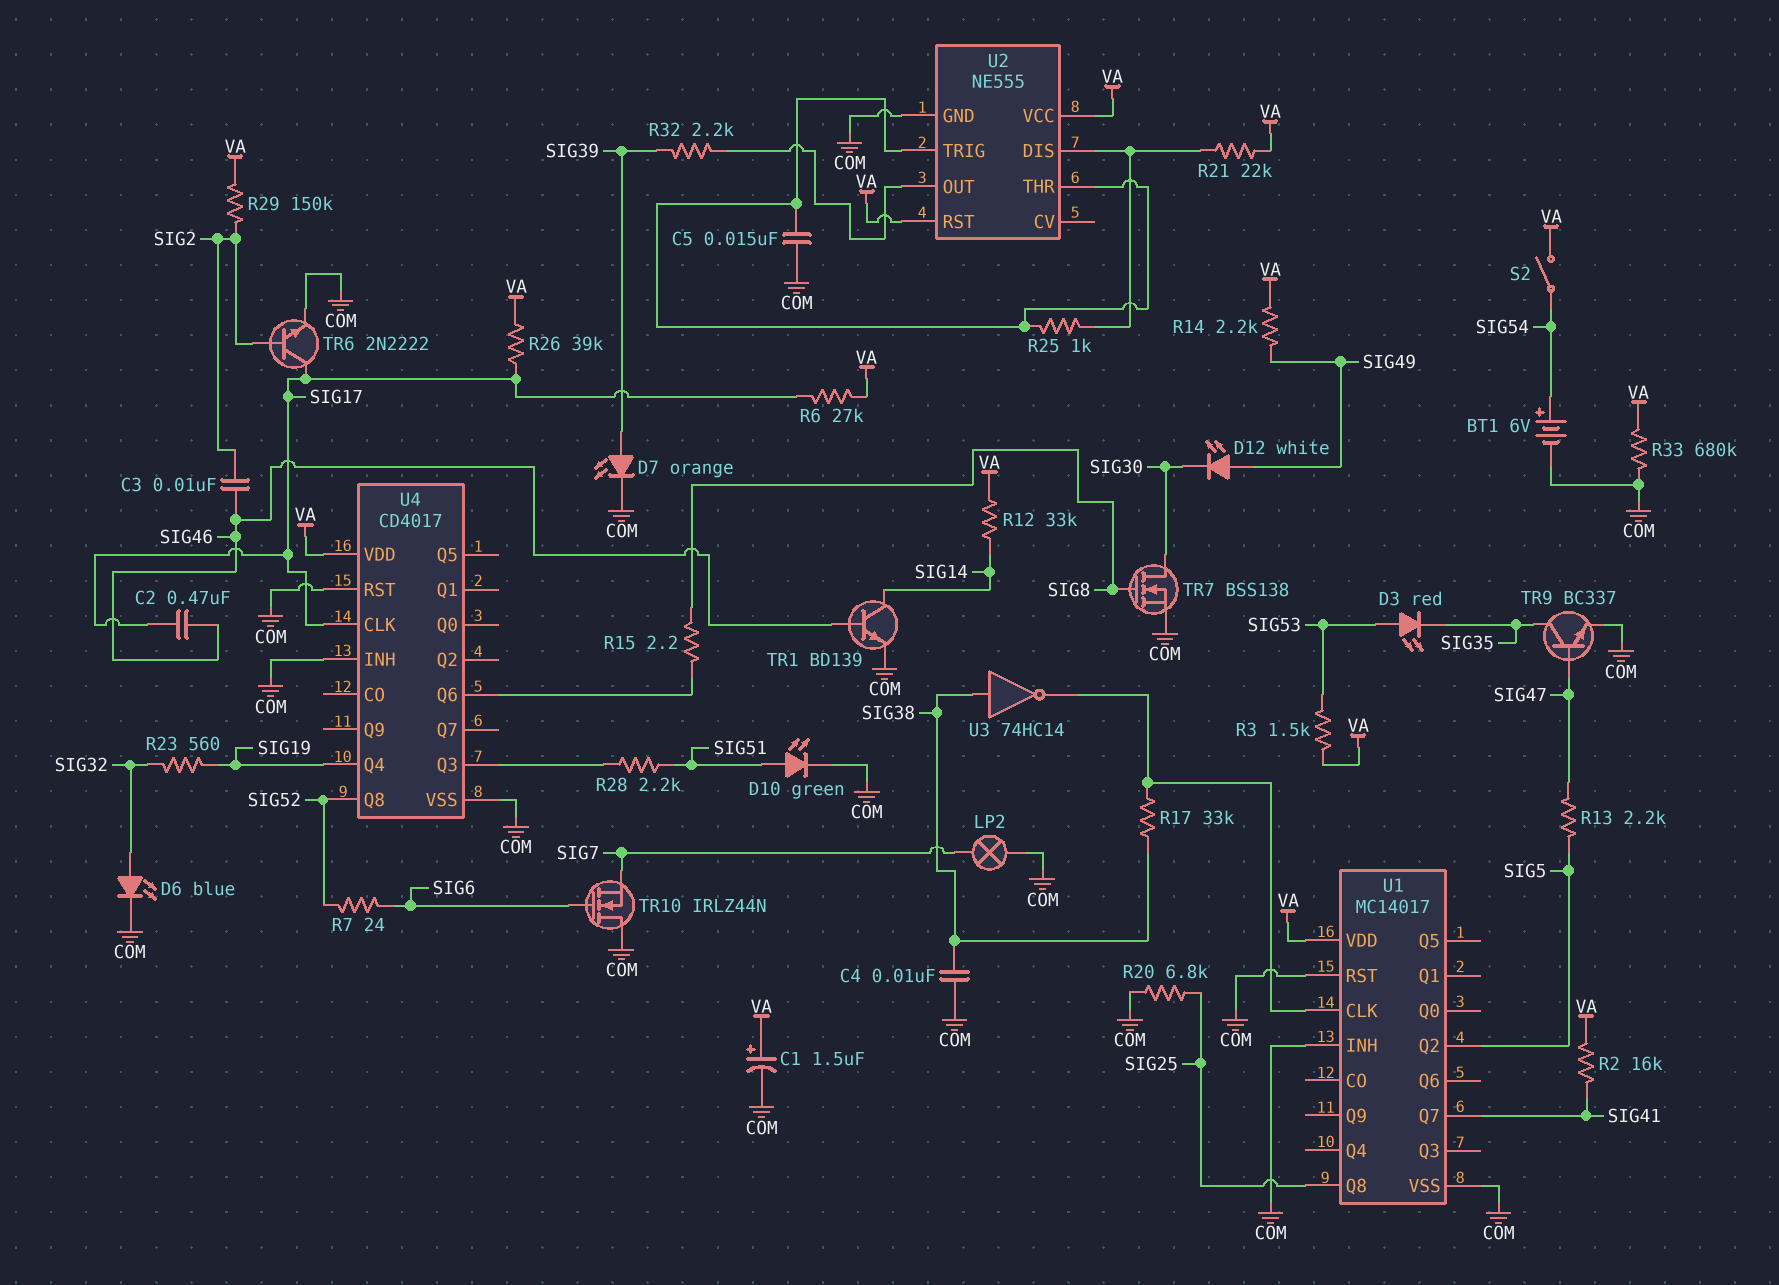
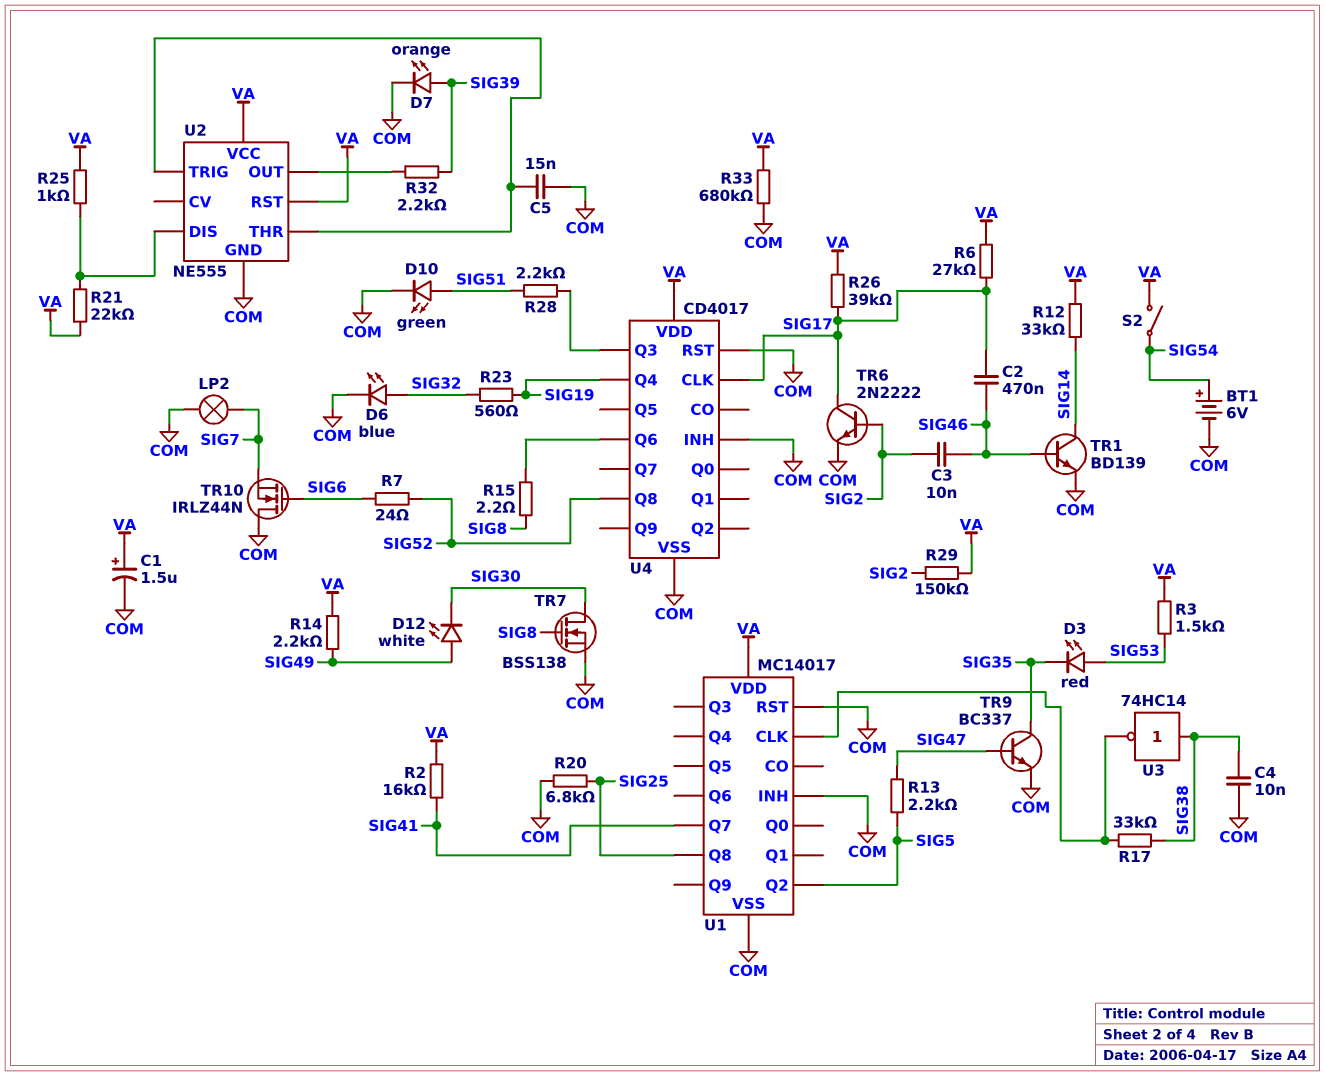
R25: 1k (U2/DIS, U2/THR) -> 1k (U2/DIS, VA)

